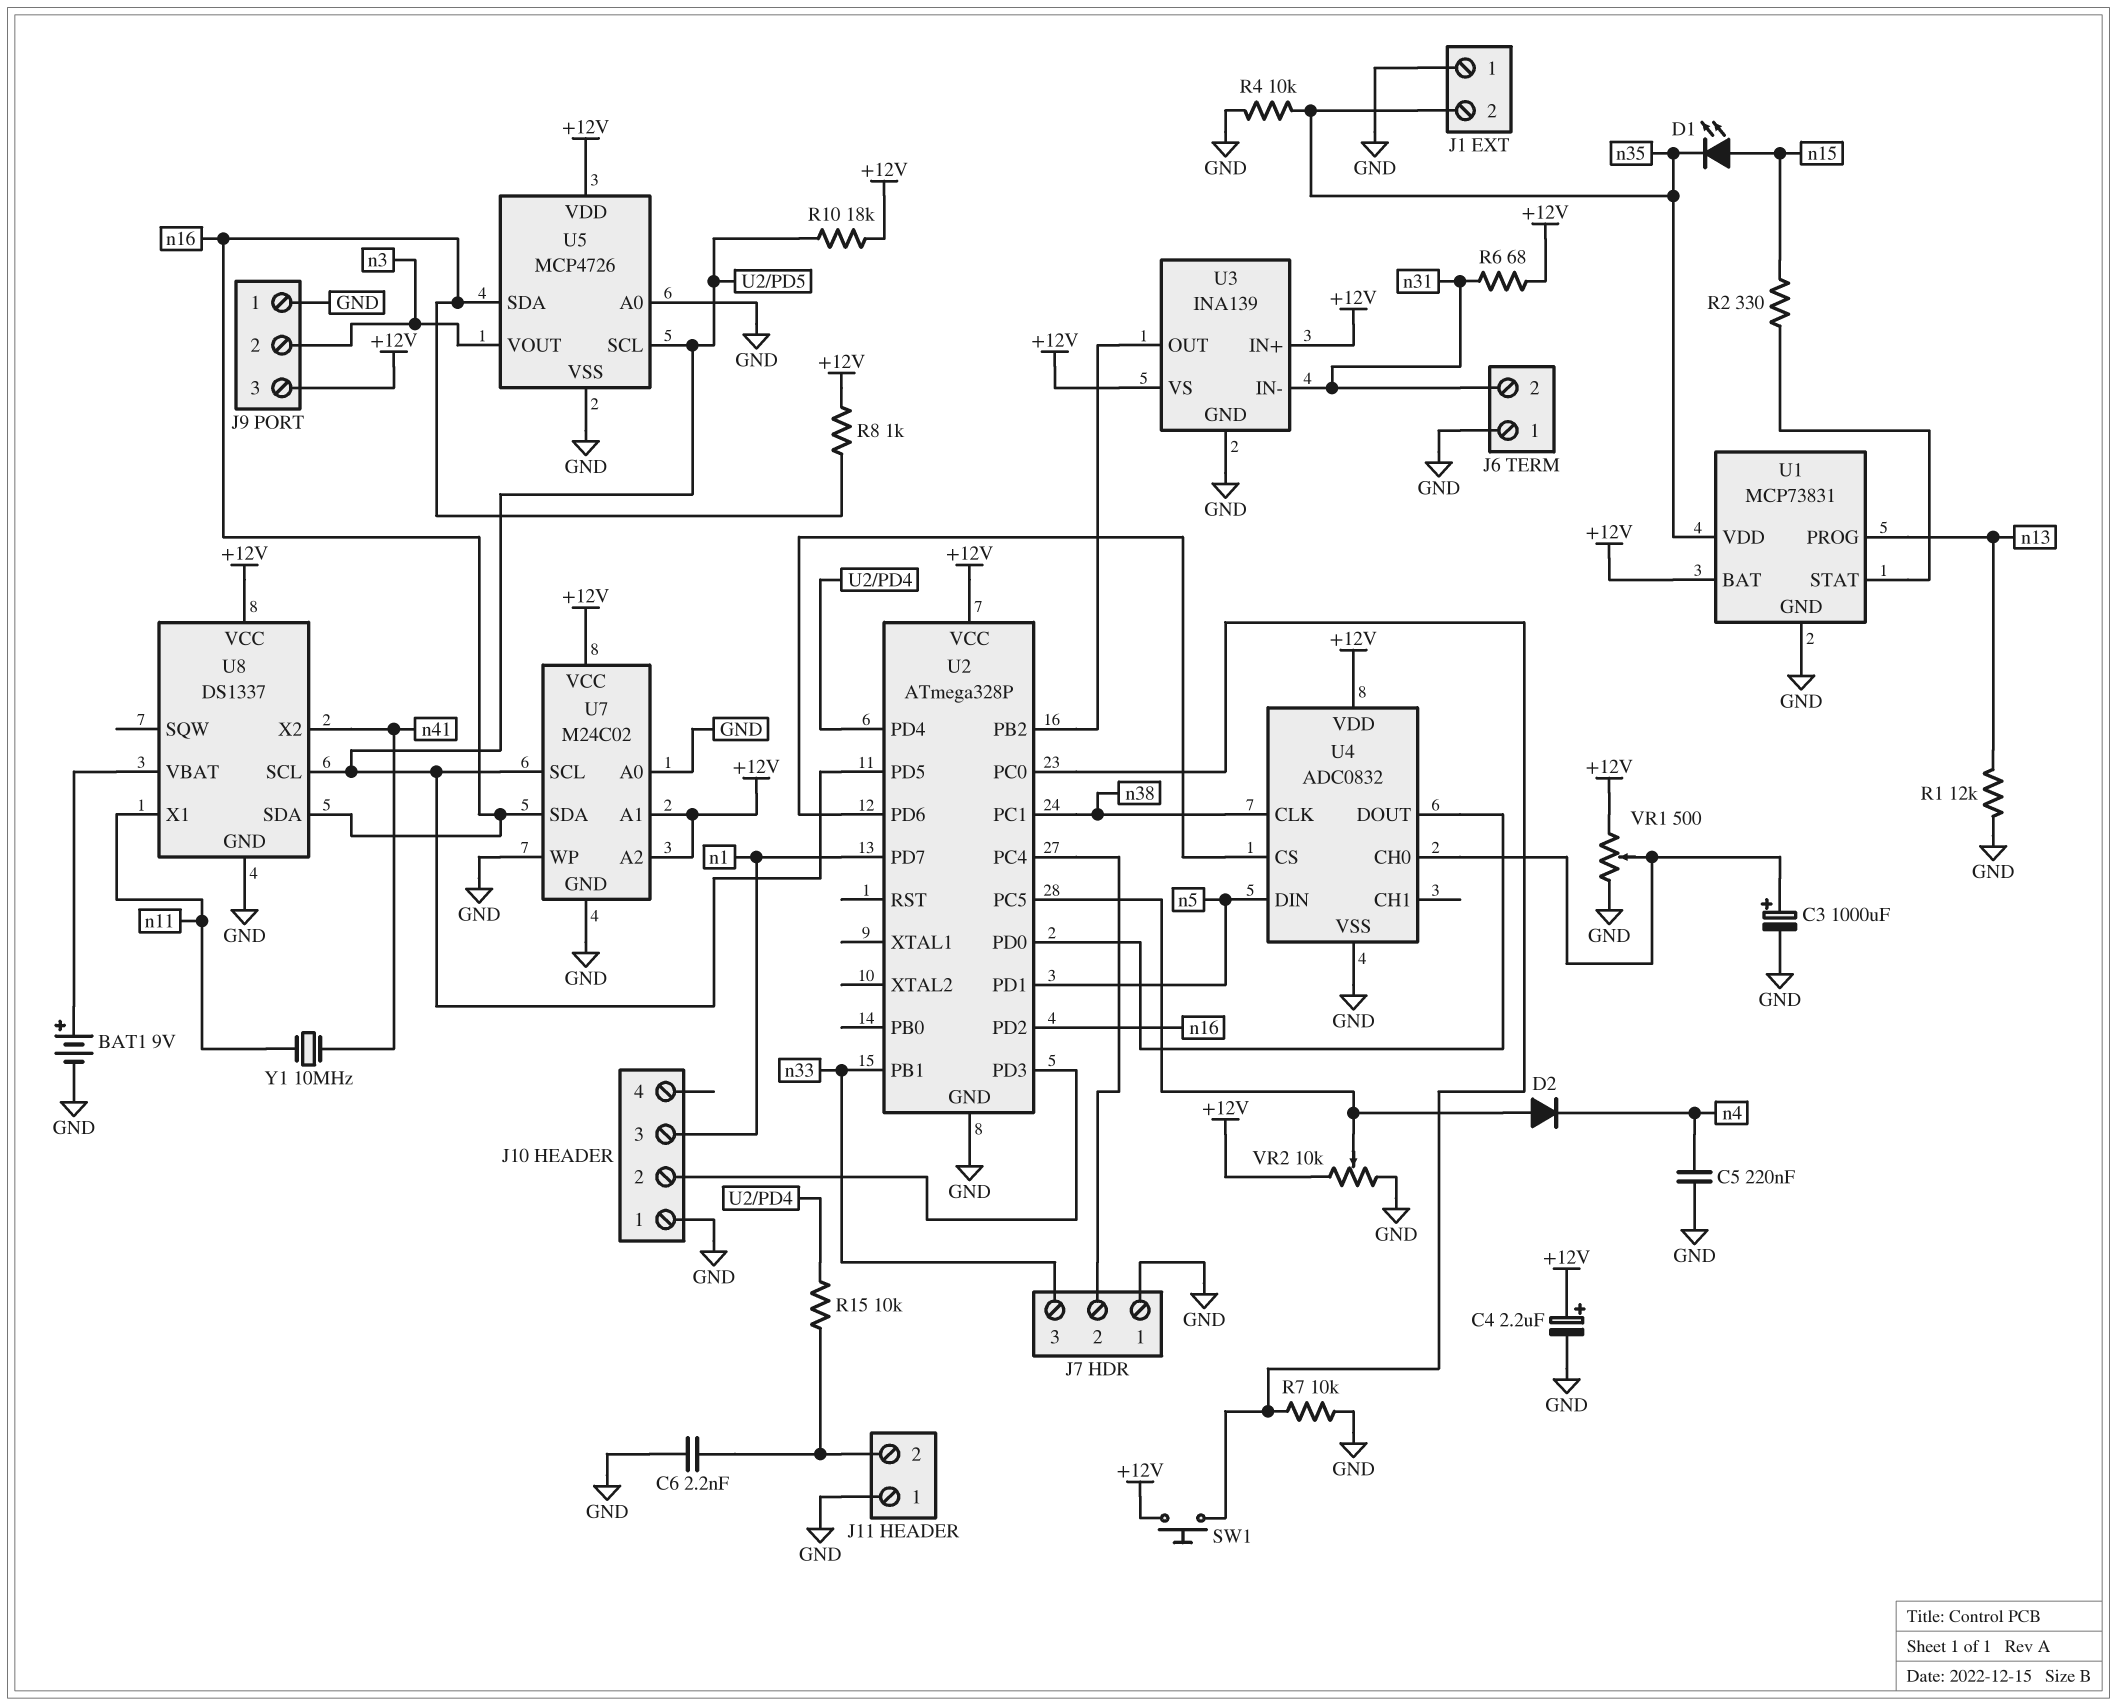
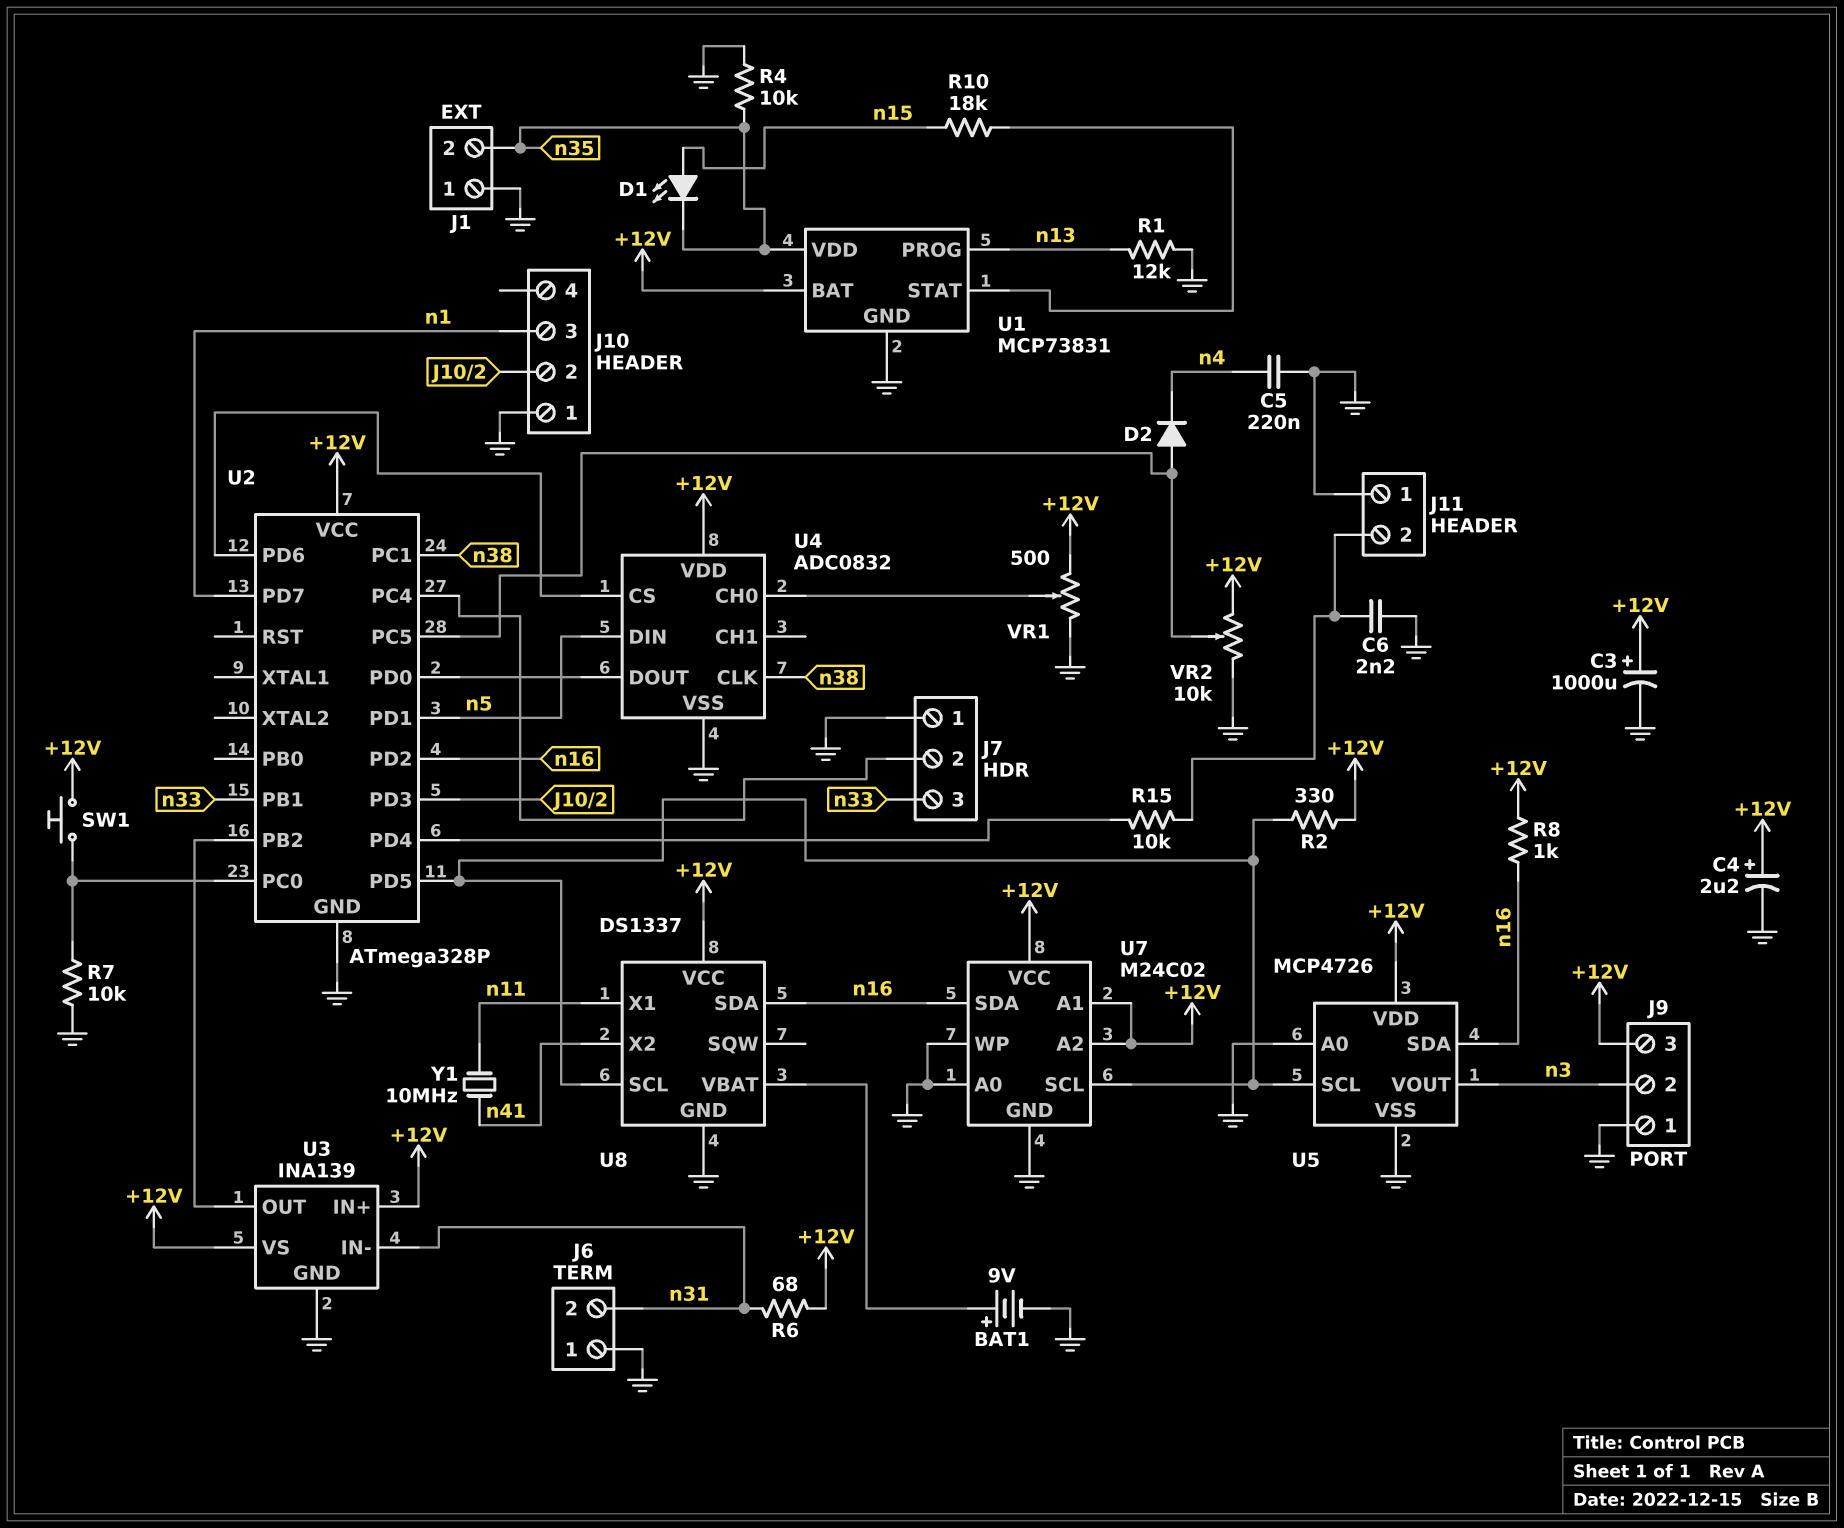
C3: 1000uF (plus U4/CH0, minus GND) -> 1000uF (plus +12V, minus GND)
R2: 330 (U1/STAT, n15) -> 330 (+12V, U2/PD5)
R10: 18k (+12V, U2/PD5) -> 18k (U1/STAT, n15)

